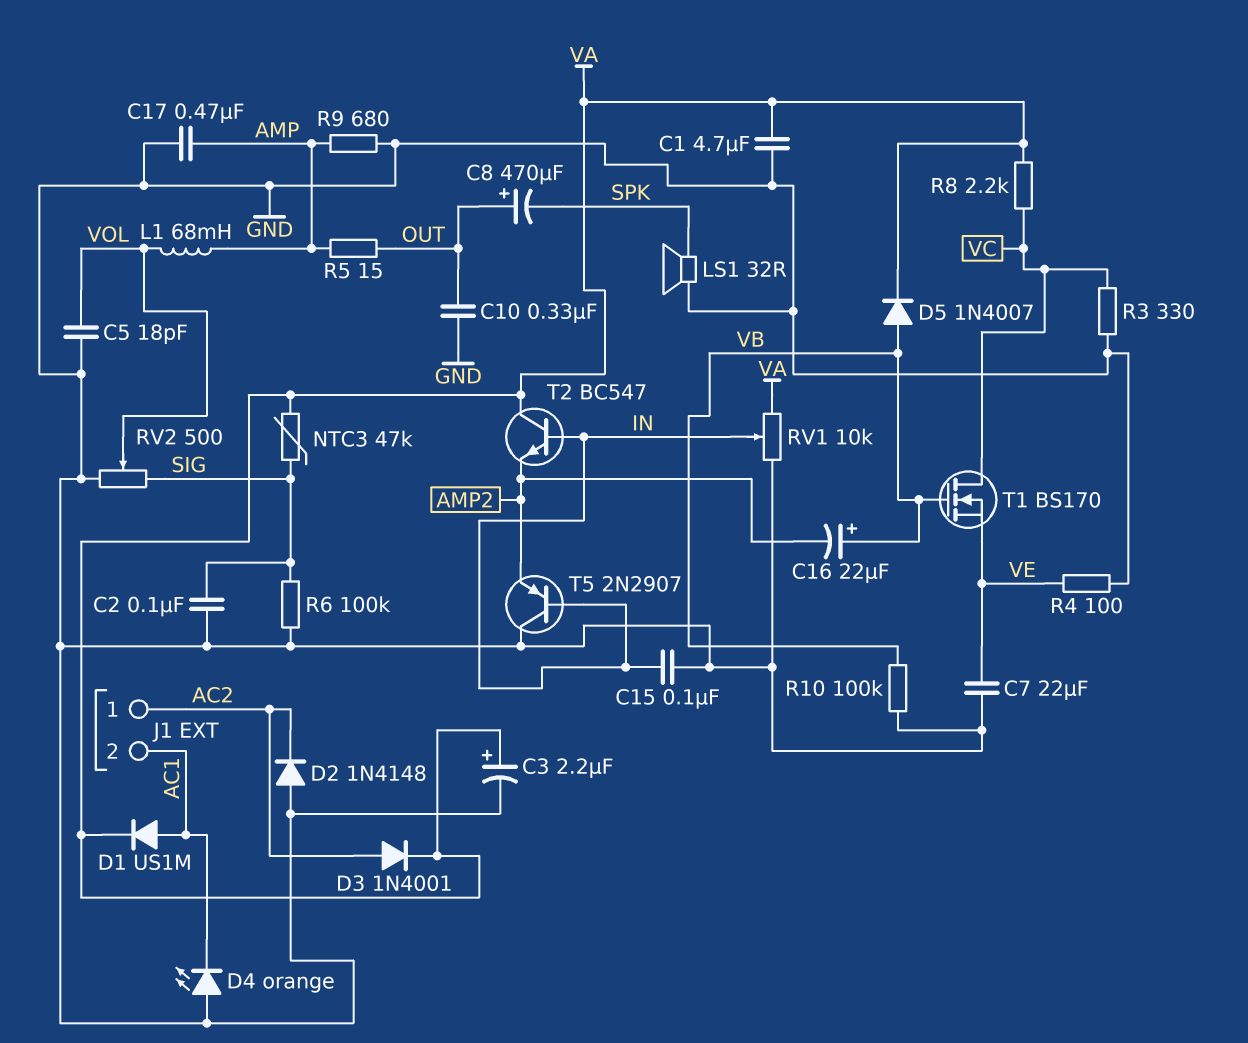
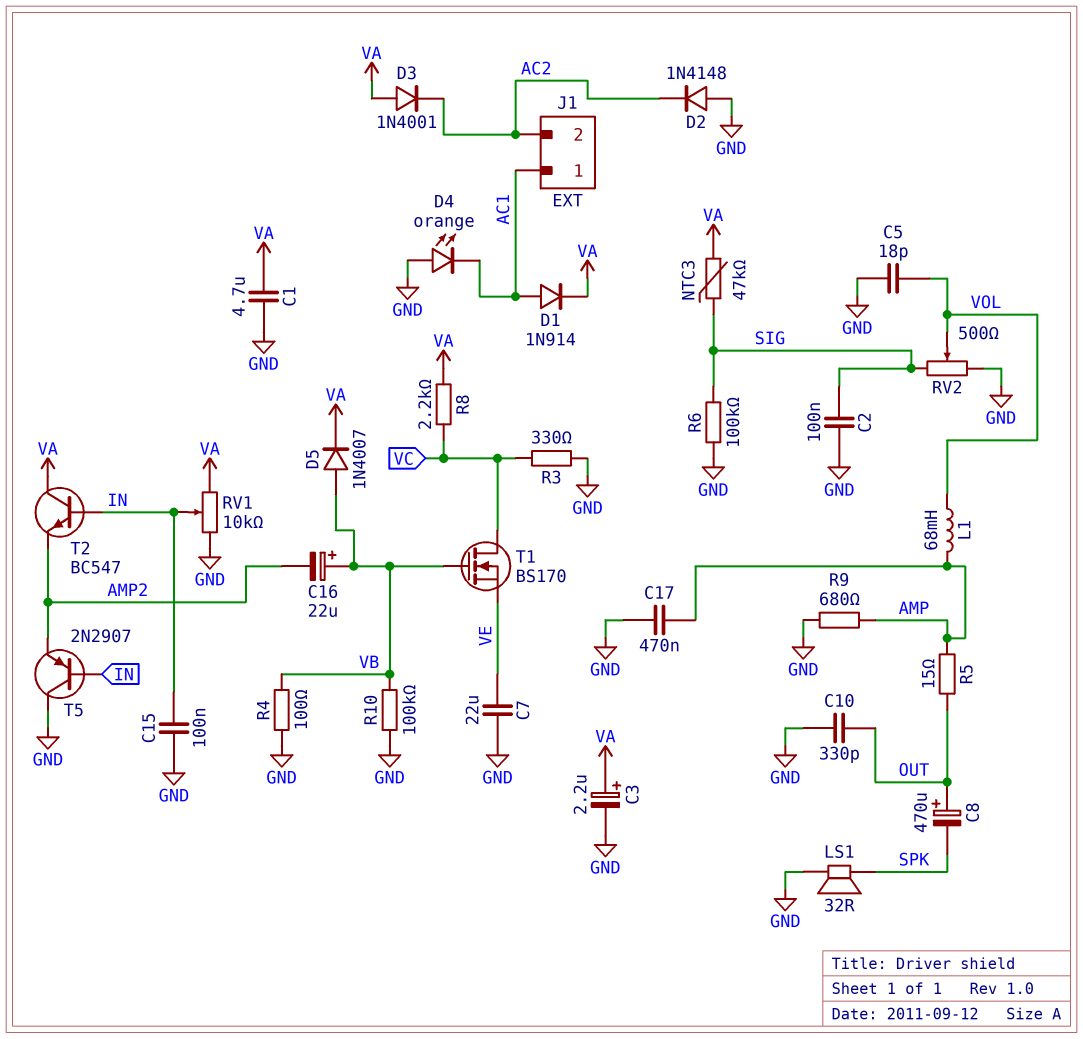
C10: 330nF (GND, OUT) -> 330pF (GND, OUT)
D1: diode US1M (A AC1, K VA) -> diode 1N914 (A AC1, K VA)
D3: diode 1N4001 (A AC2, K VA) -> diode 1N4001 (A VA, K AC2)
J1 pin 1: AC2 -> AC1
J1 pin 2: AC1 -> AC2
R4: 100 (GND, VE) -> 100 (GND, VB)

